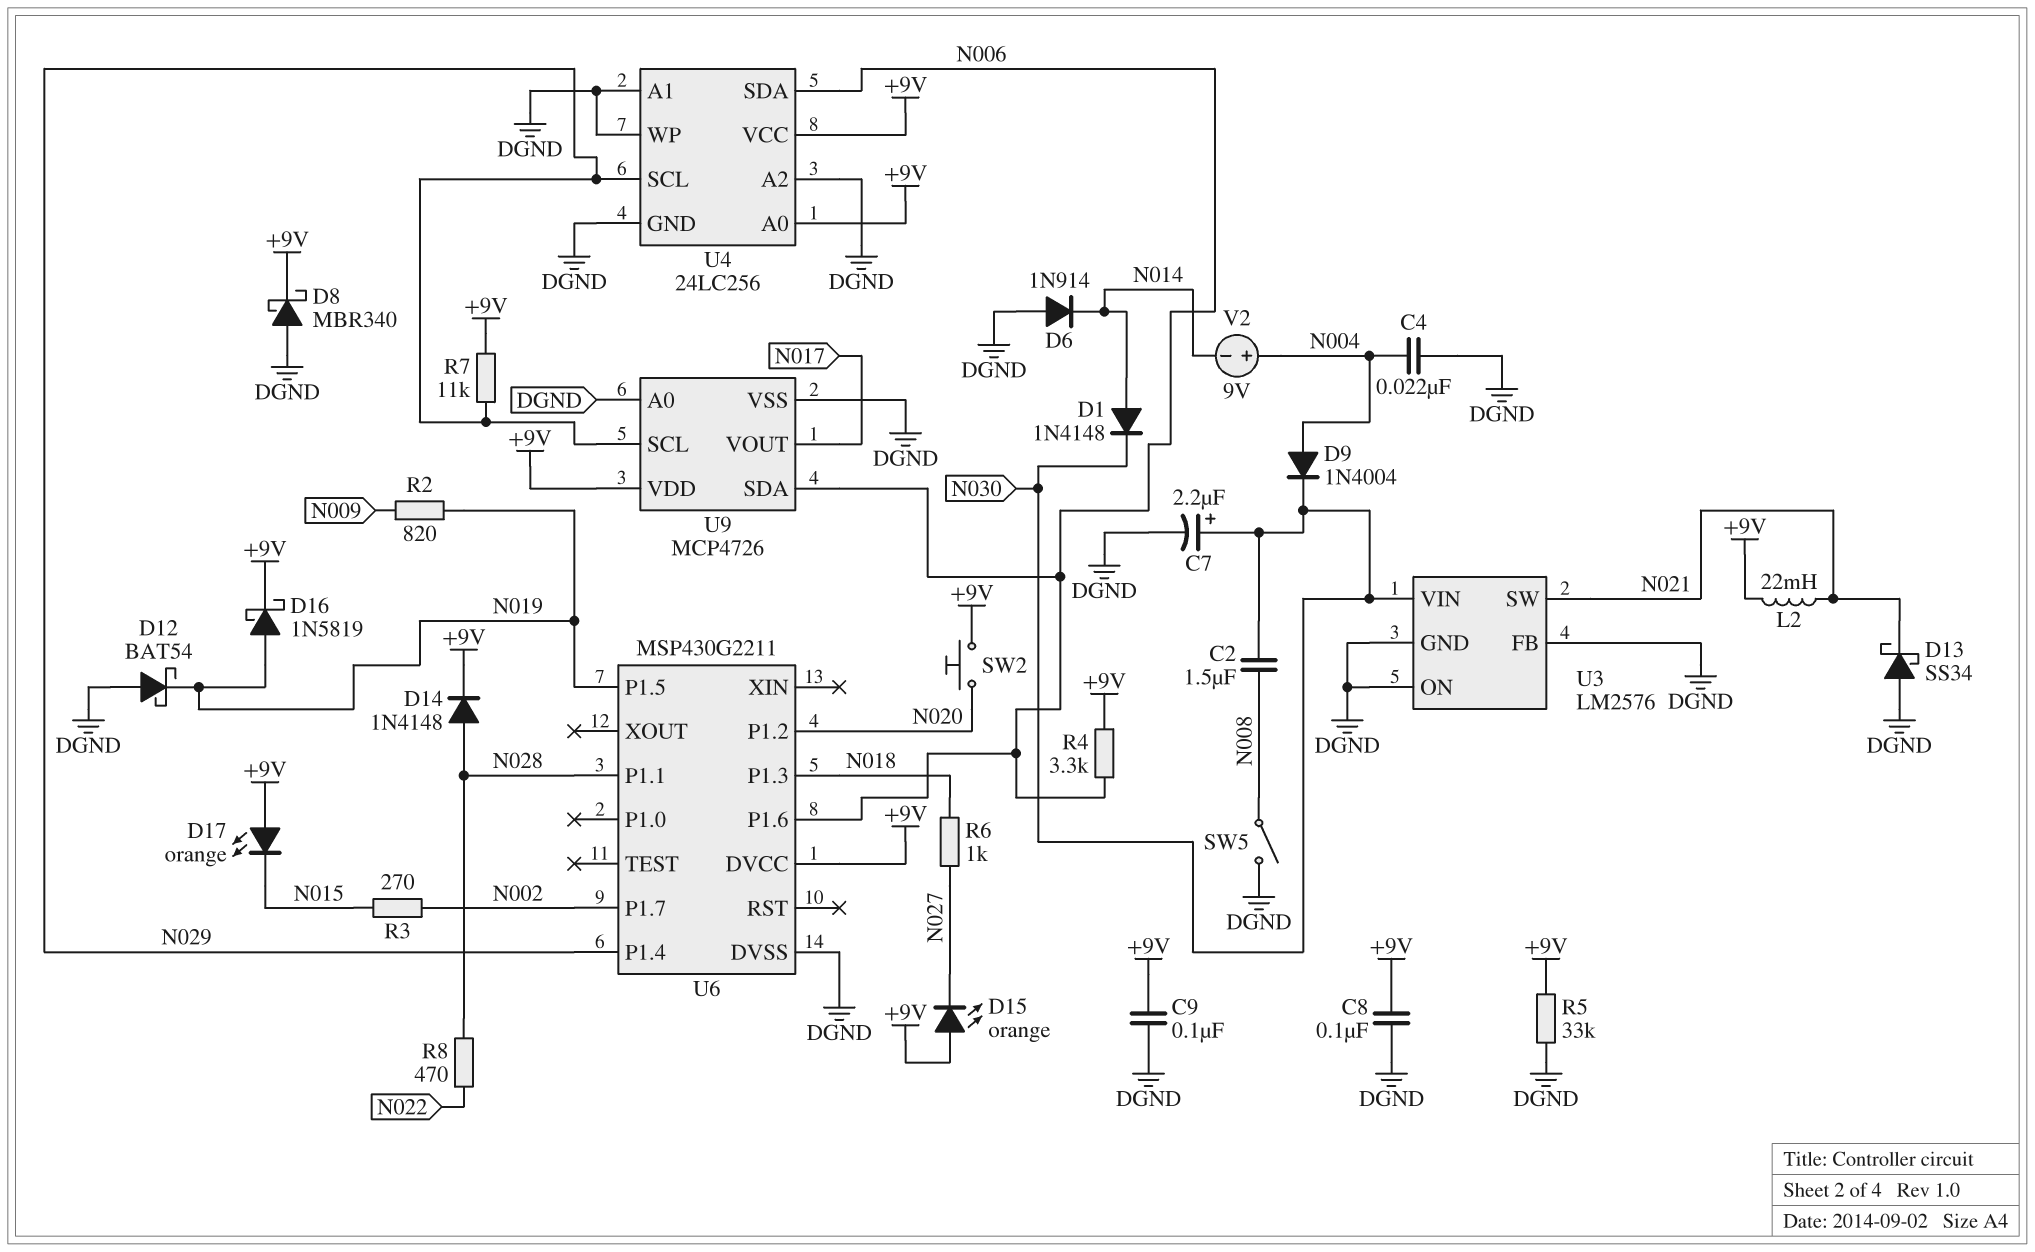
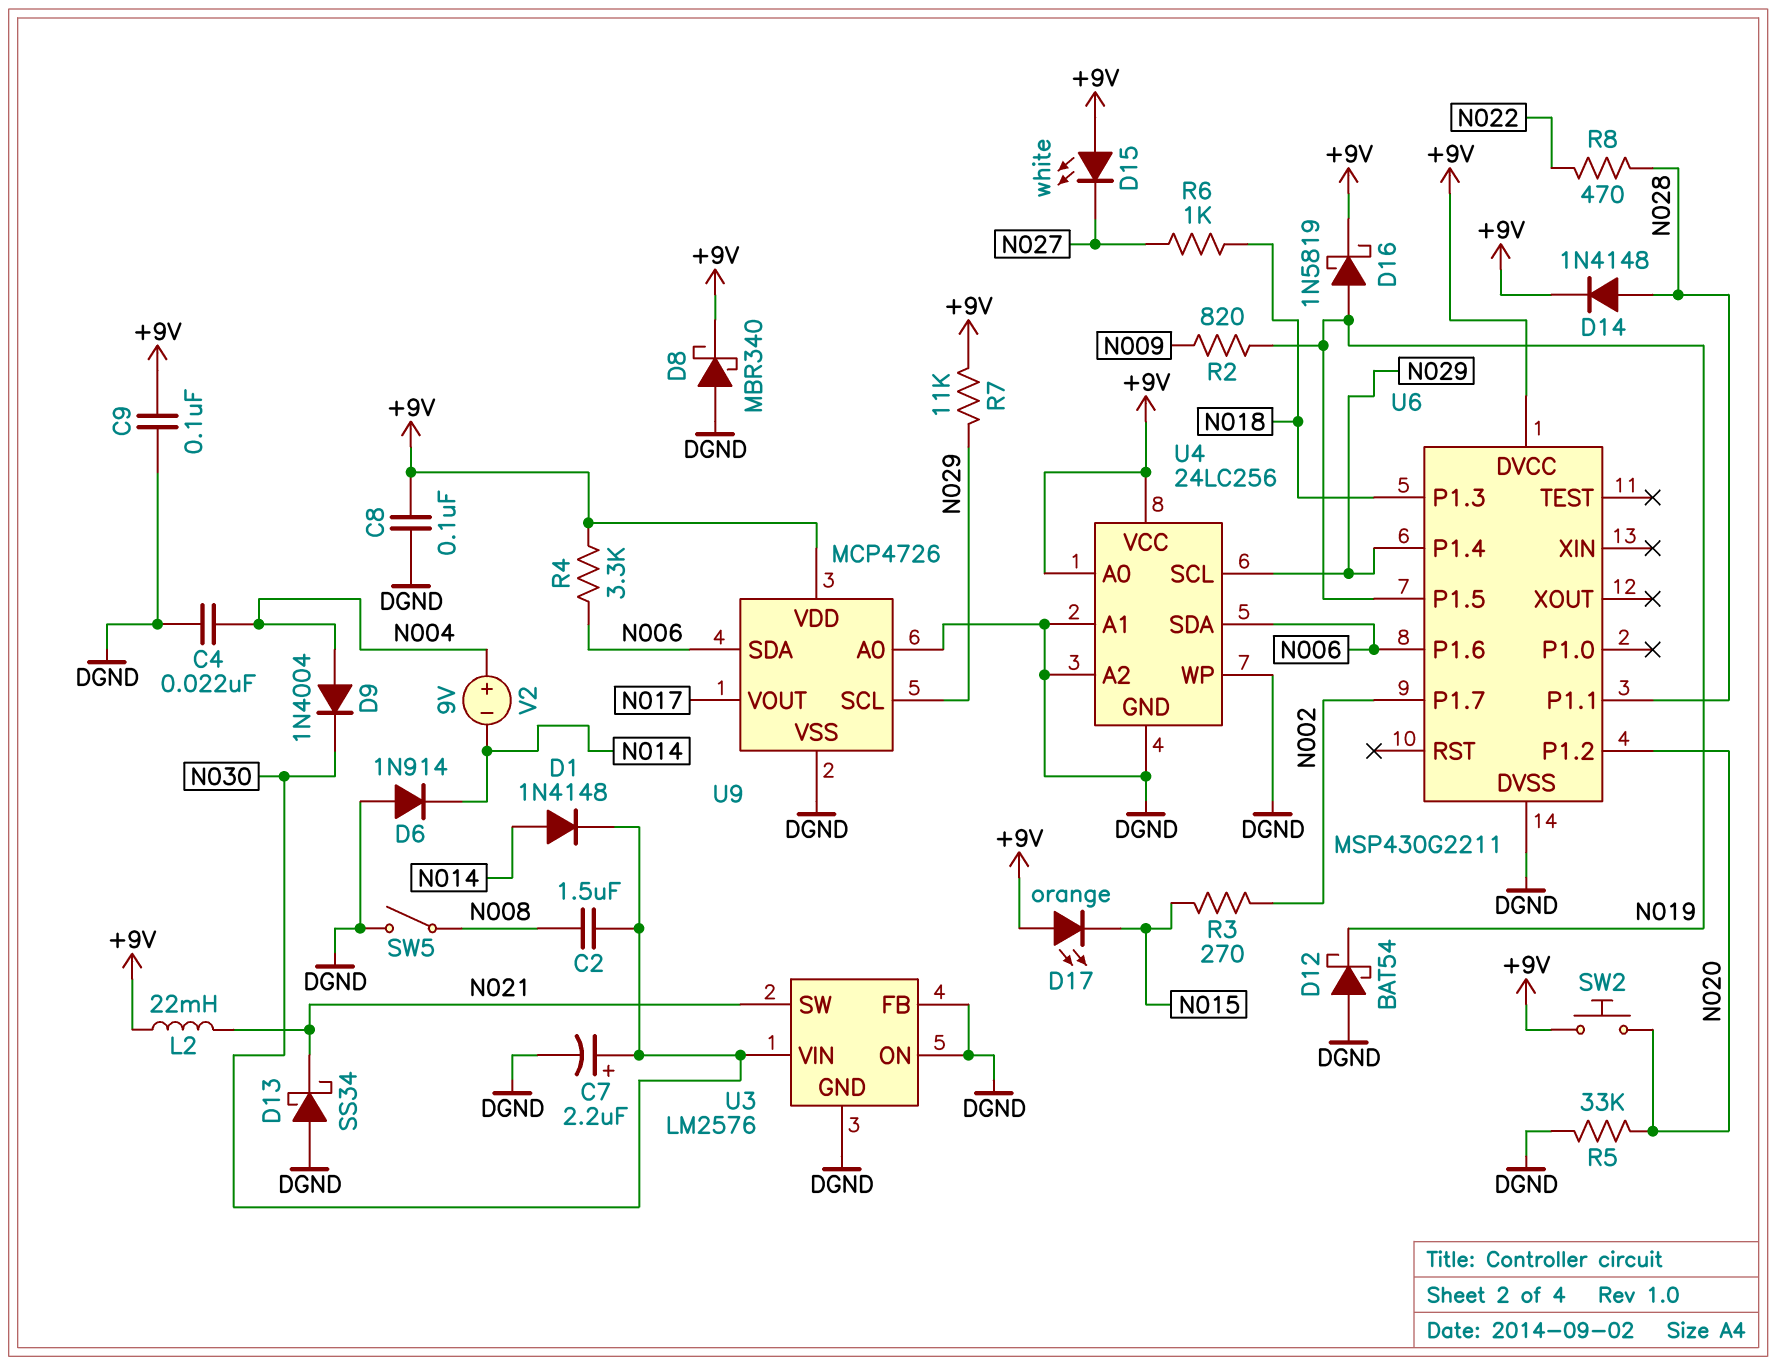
D15: LED orange (A +9V, K N027) -> LED white (A +9V, K N027)
R5: 33k (+9V, DGND) -> 33k (DGND, N020)

